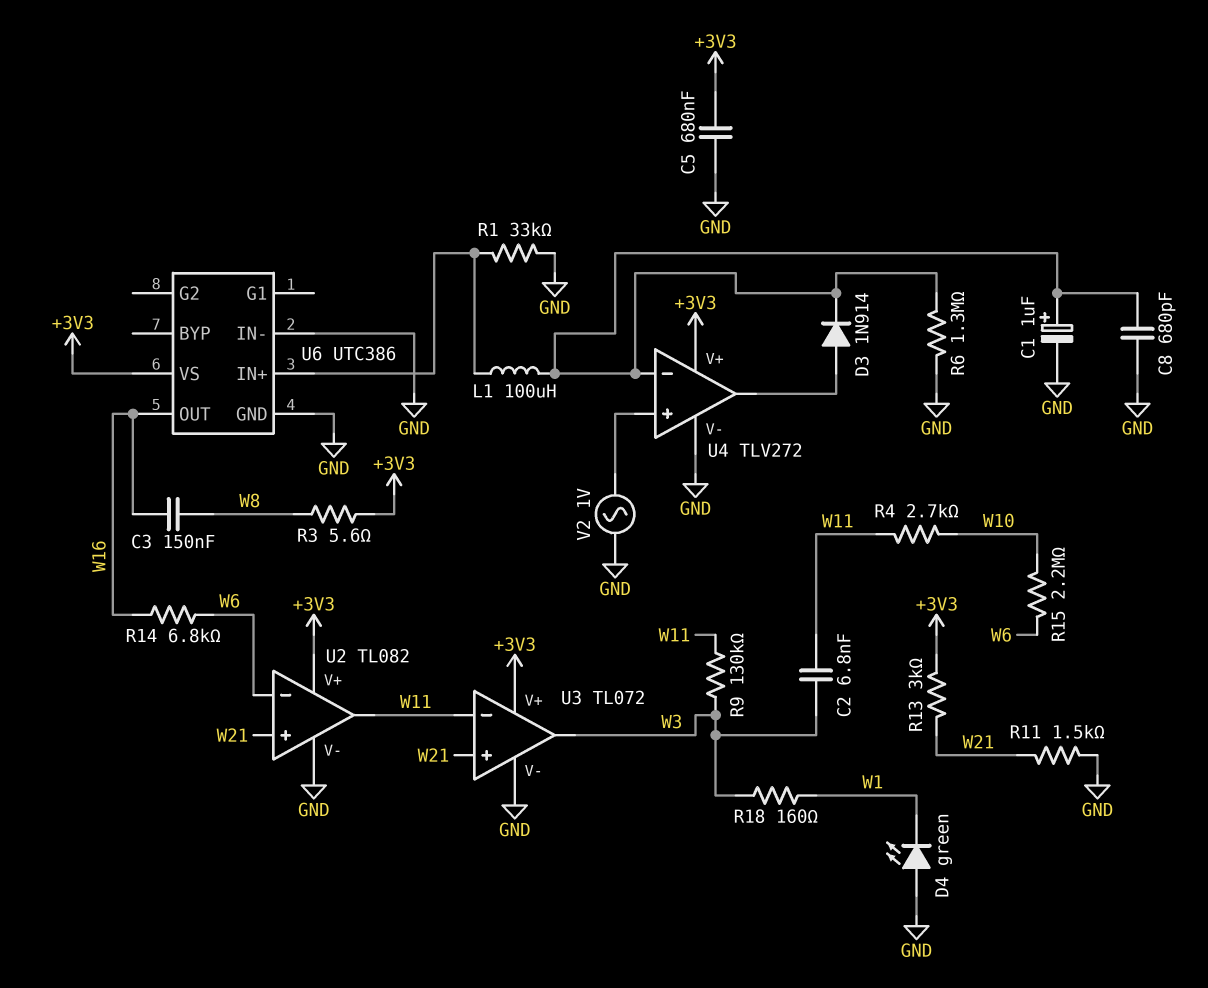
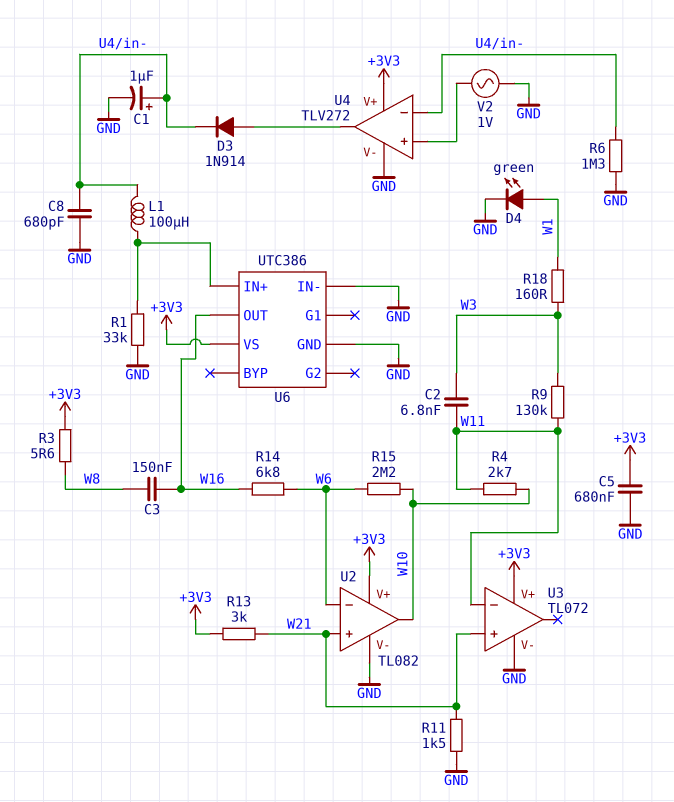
D4: LED green (A GND, K W1) -> LED green (A W1, K GND)
U2 pin out: W11 -> W10
U3 pin out: W3 -> none

